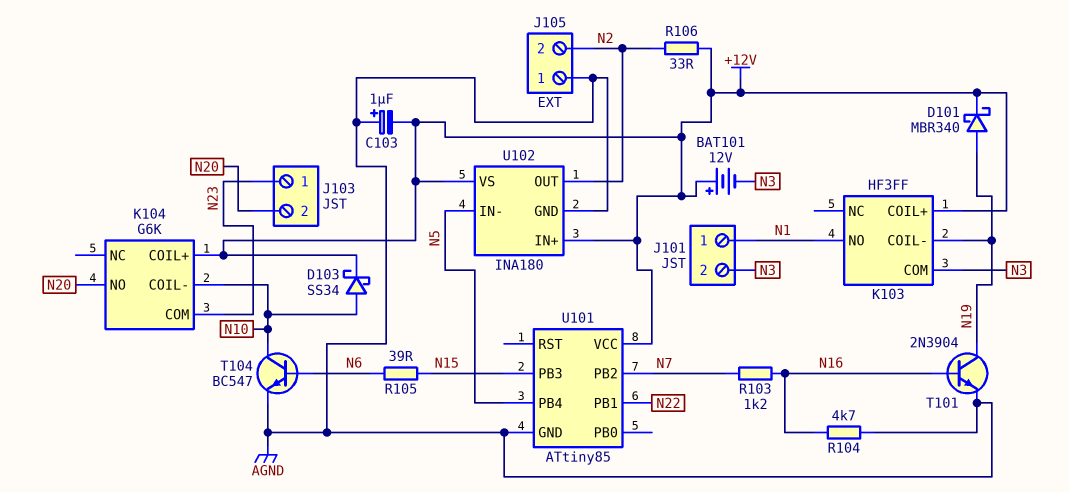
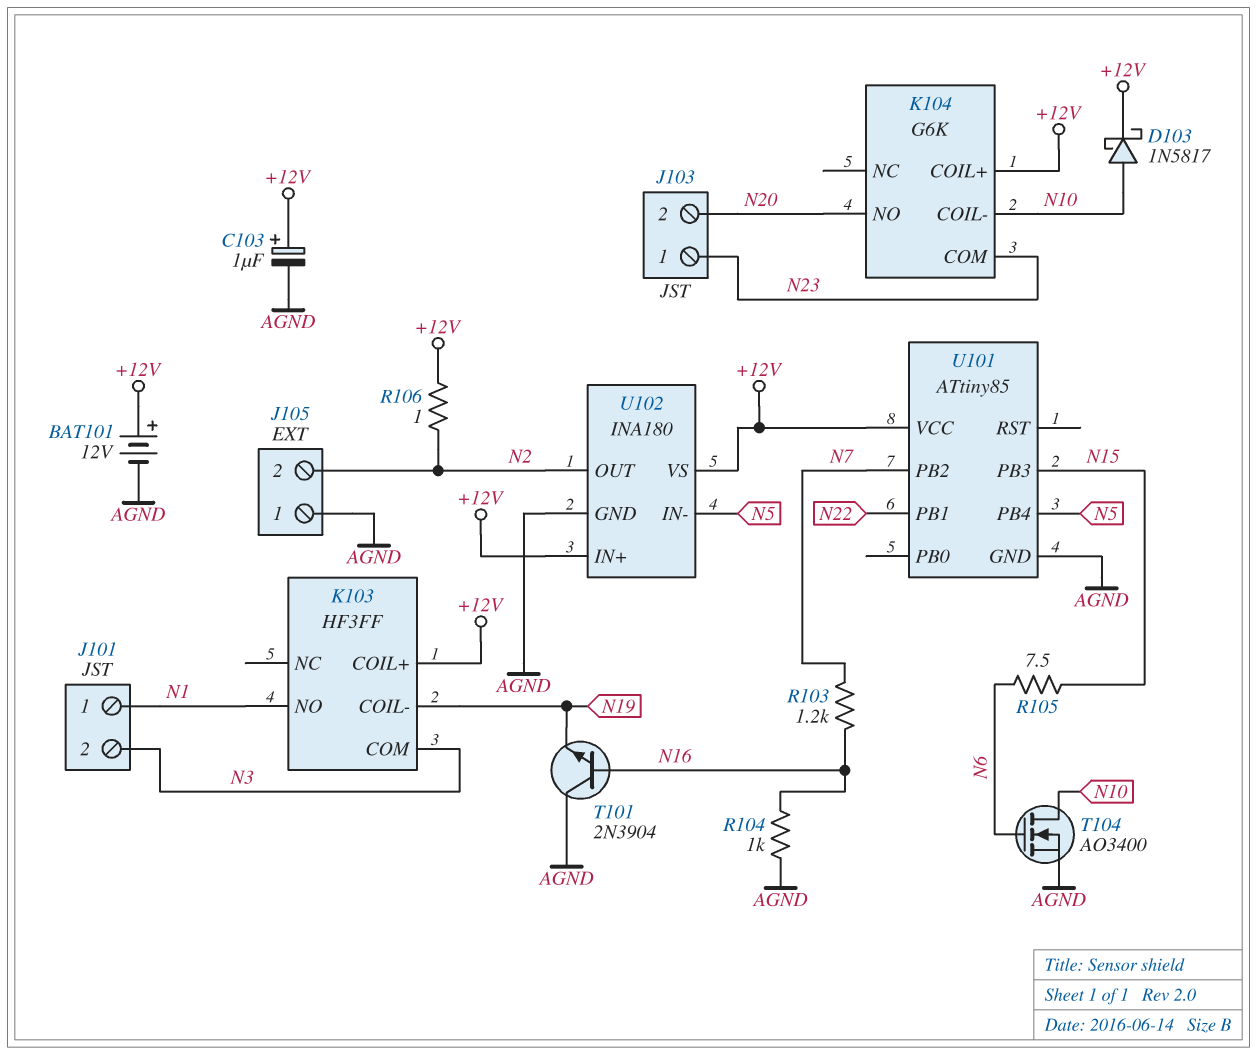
BAT101: 12V (plus +12V, minus N3) -> 12V (plus +12V, minus AGND)
C103: 1uF (plus AGND, minus +12V) -> 1uF (plus +12V, minus AGND)
D101: schottky MBR340 (A N19, K +12V) -> none
D103: schottky SS34 (A N10, K +12V) -> schottky 1N5817 (A N10, K +12V)
R104: 4.7k (AGND, N16) -> 1k (AGND, N16)
R105: 39 (N6, N15) -> 7.5 (N6, N15)
R106: 33 (+12V, N2) -> 1 (+12V, N2)
T101: NPN 2N3904 (B N16, C N19, E AGND) -> NPN 2N3904 (B N16, C AGND, E N19)
T104: NPN BC547 (B N6, C N10, E AGND) -> NMOS AO3400 (G N6, D N10, S AGND)

